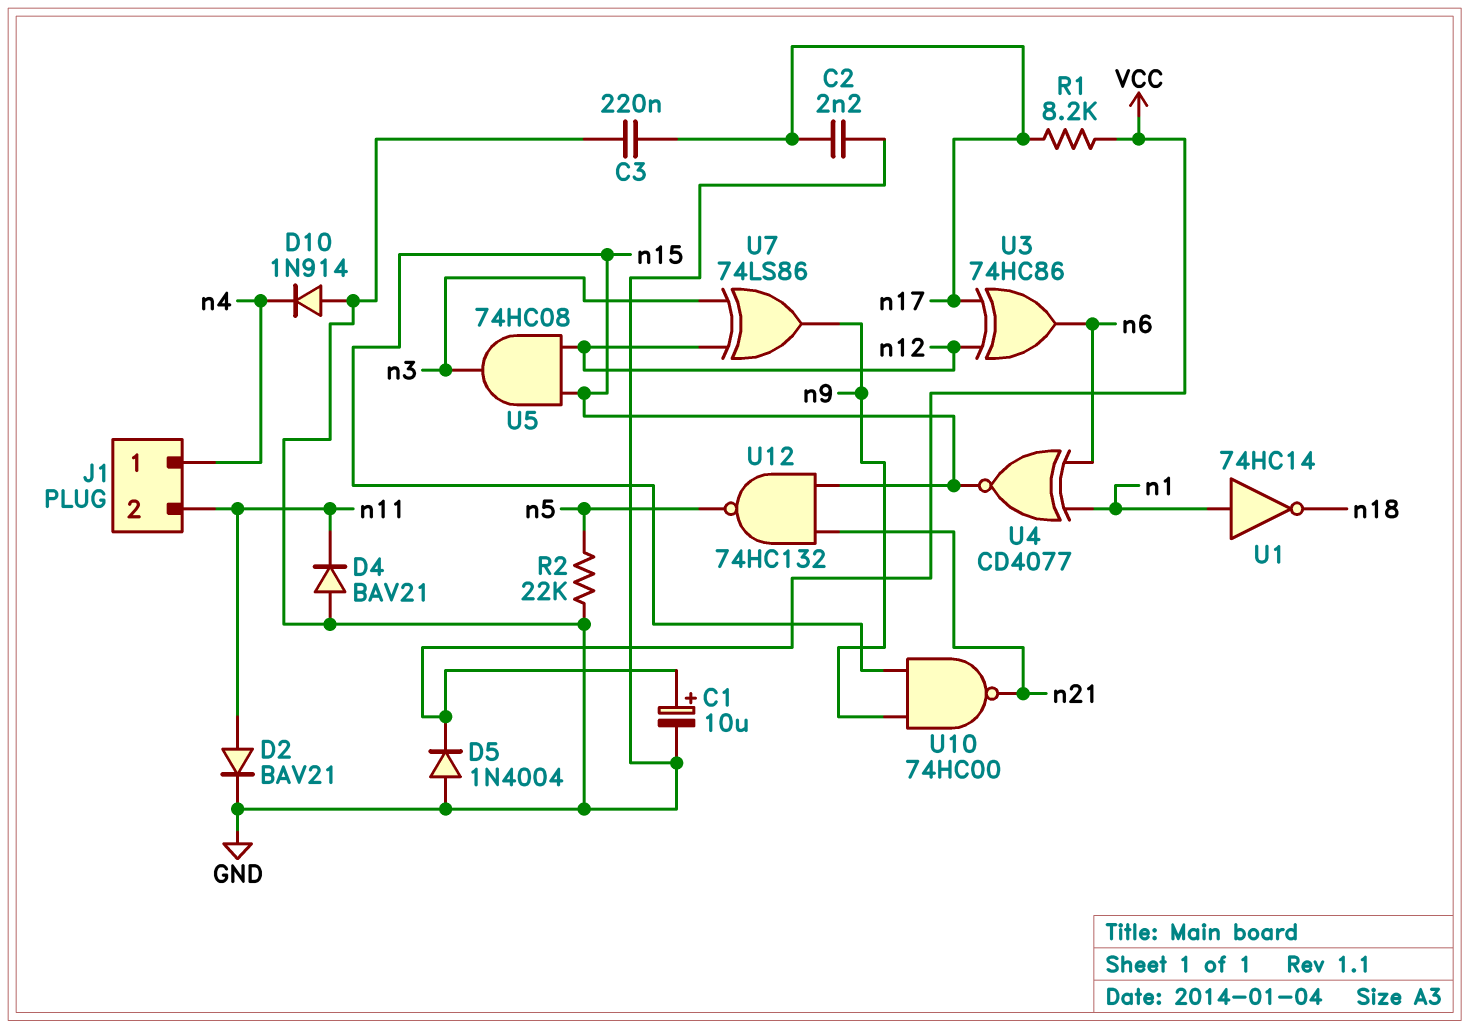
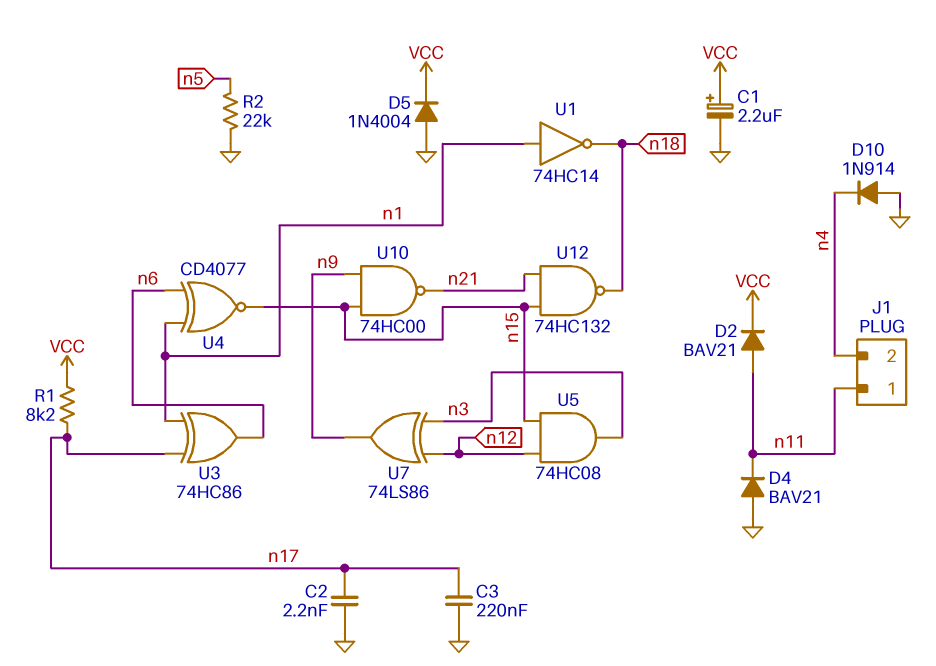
C1: 10uF (plus VCC, minus GND) -> 2.2uF (plus VCC, minus GND)
D2: diode BAV21 (A n11, K GND) -> diode BAV21 (A n11, K VCC)
J1 pin 1: n4 -> n11
J1 pin 2: n11 -> n4
U3: XOR 74HC86 (in n12, in n17, out n6) -> XOR 74HC86 (in n1, in n17, out n6)
U12: NAND 74HC132 (in n15, in n21, out n5) -> NAND 74HC132 (in n15, in n21, out n18)

